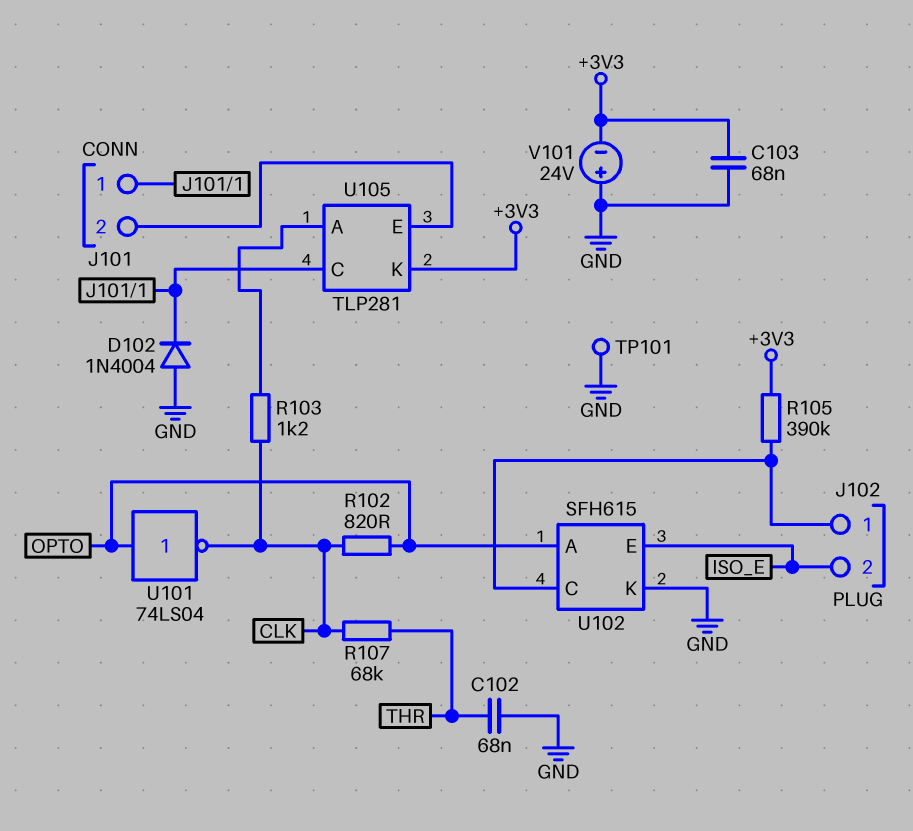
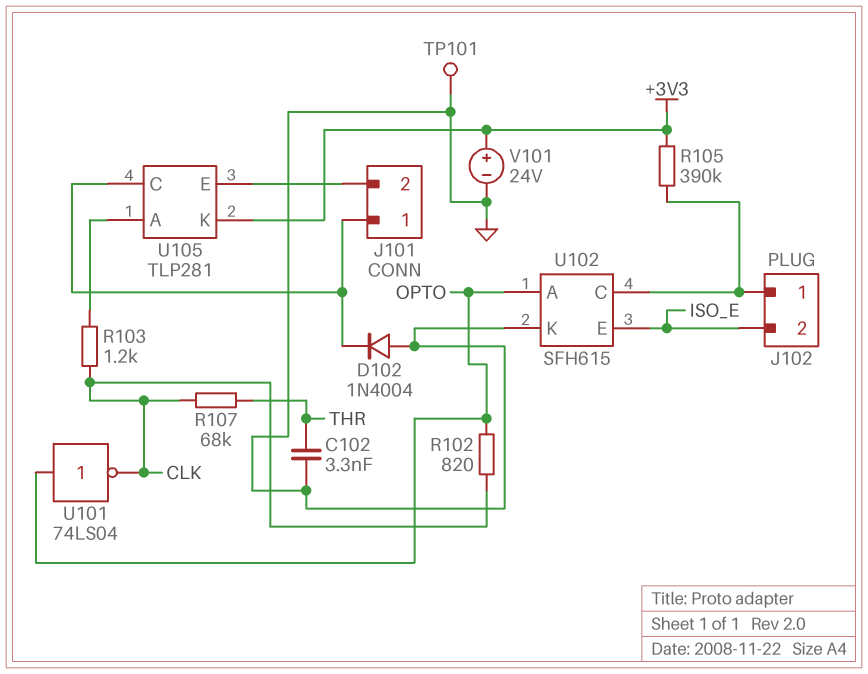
C102: 68nF (GND, THR) -> 3.3nF (GND, THR)
C103: 68nF (+3V3, GND) -> none
V101: 24V (plus GND, minus +3V3) -> 24V (plus +3V3, minus GND)

